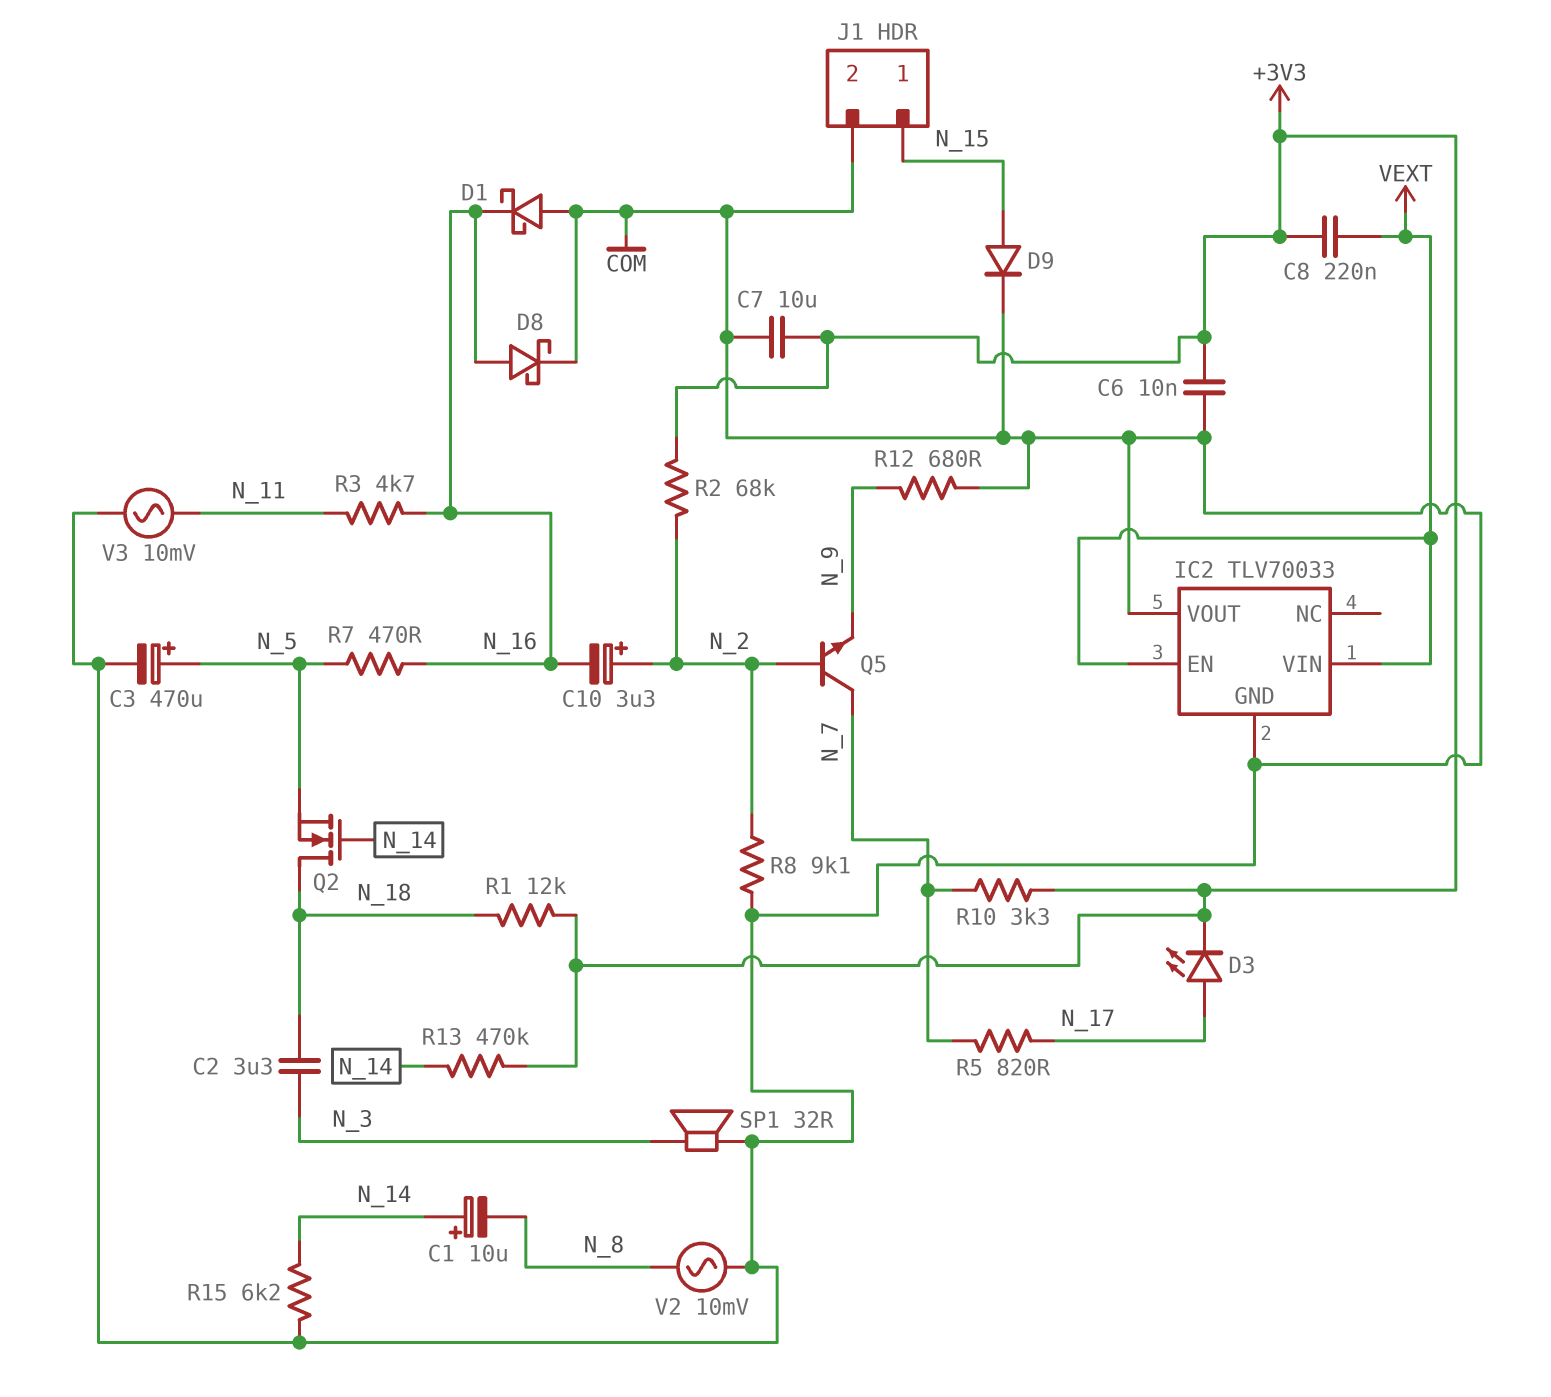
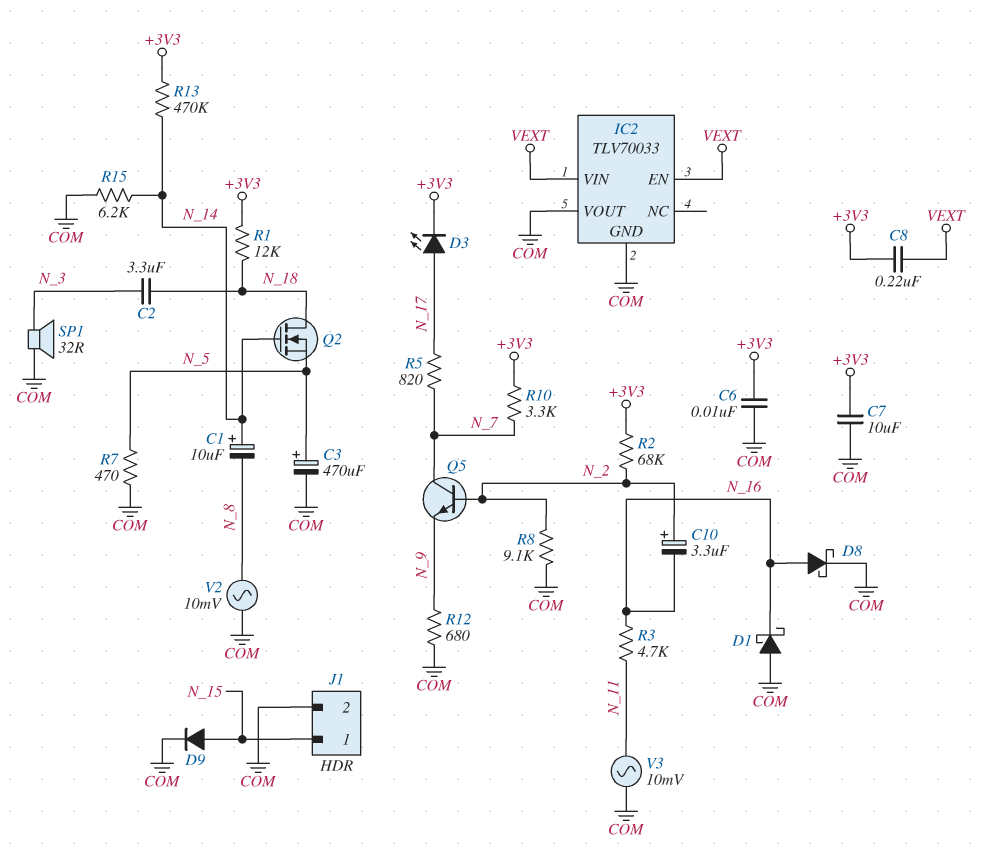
R7: 470 (N_5, N_16) -> 470 (COM, N_5)

